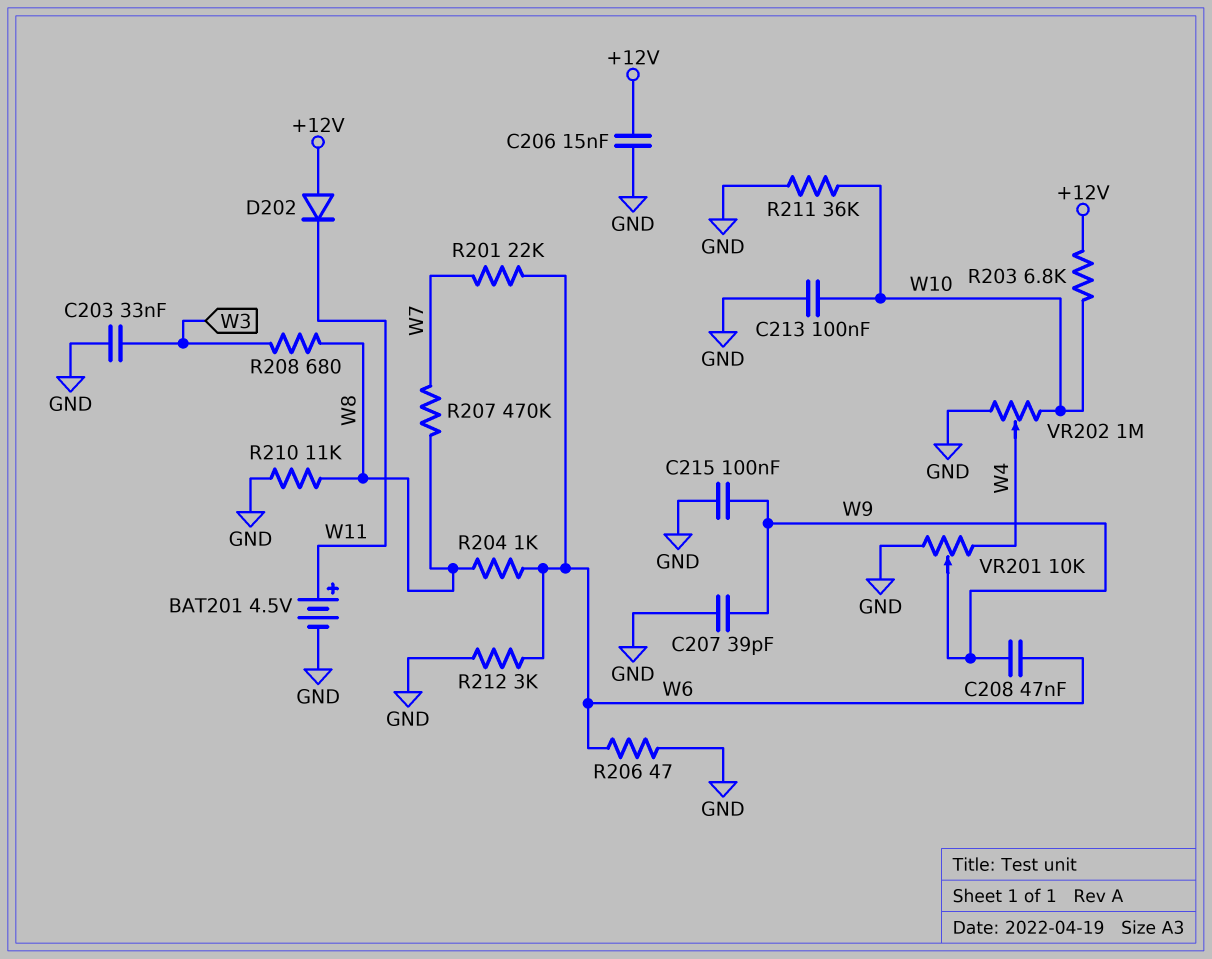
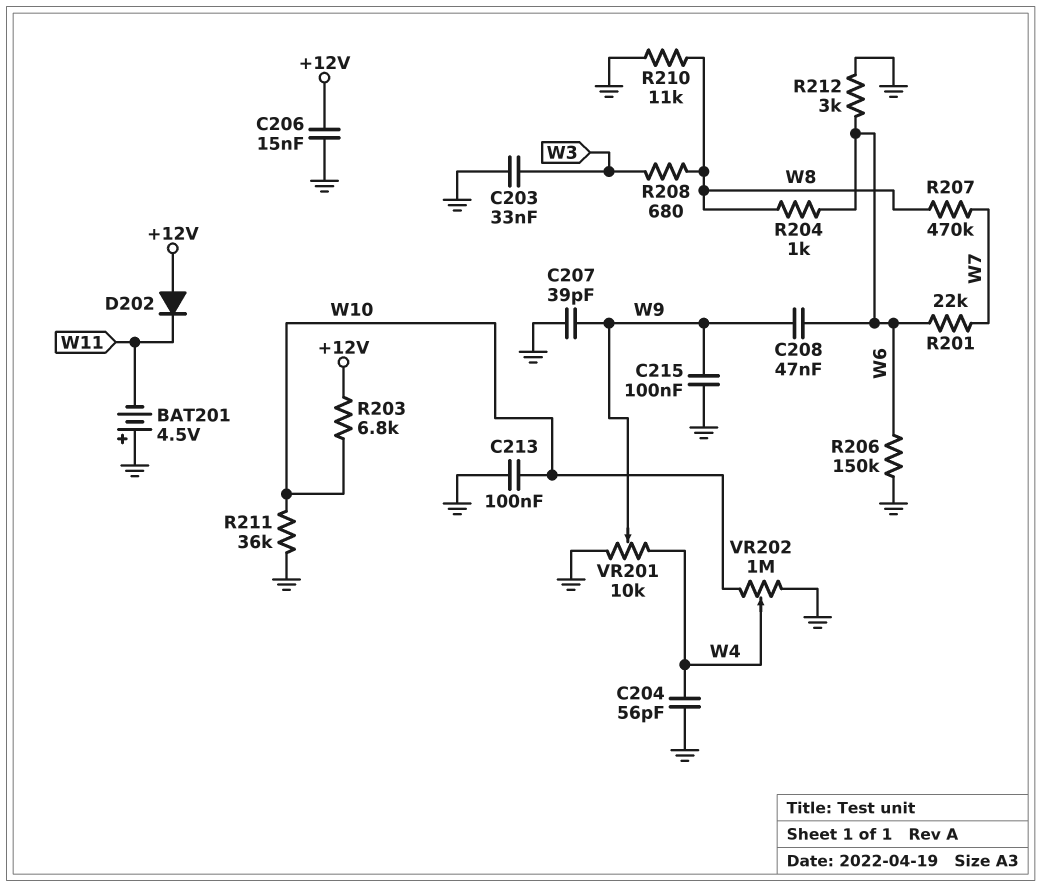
BAT201: 4.5V (plus W11, minus GND) -> 4.5V (plus GND, minus W11)
C204: none -> 56pF (GND, W4)
R206: 47 (GND, W6) -> 150k (GND, W6)

